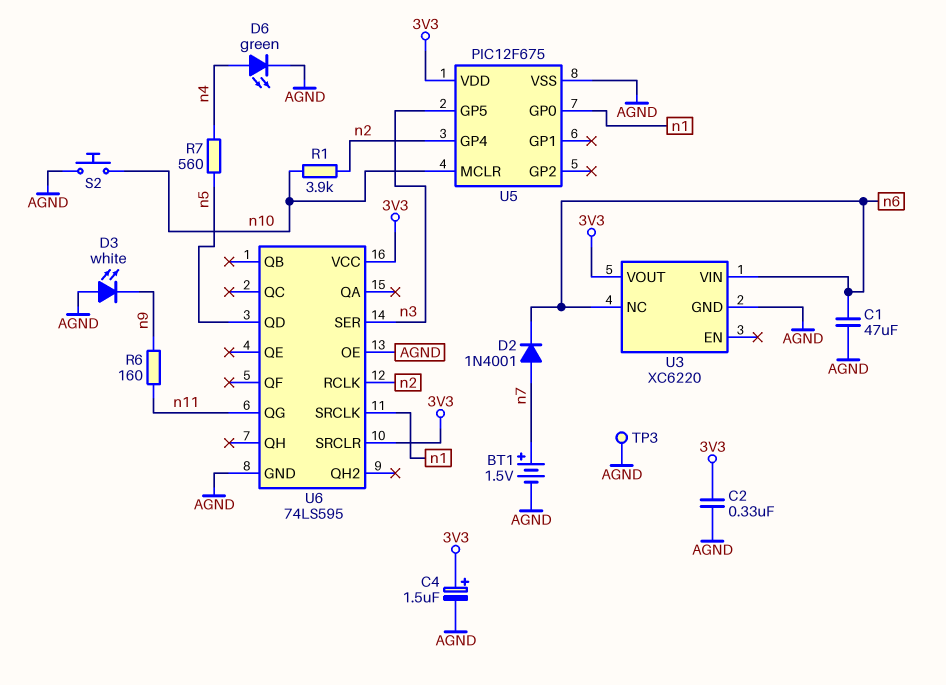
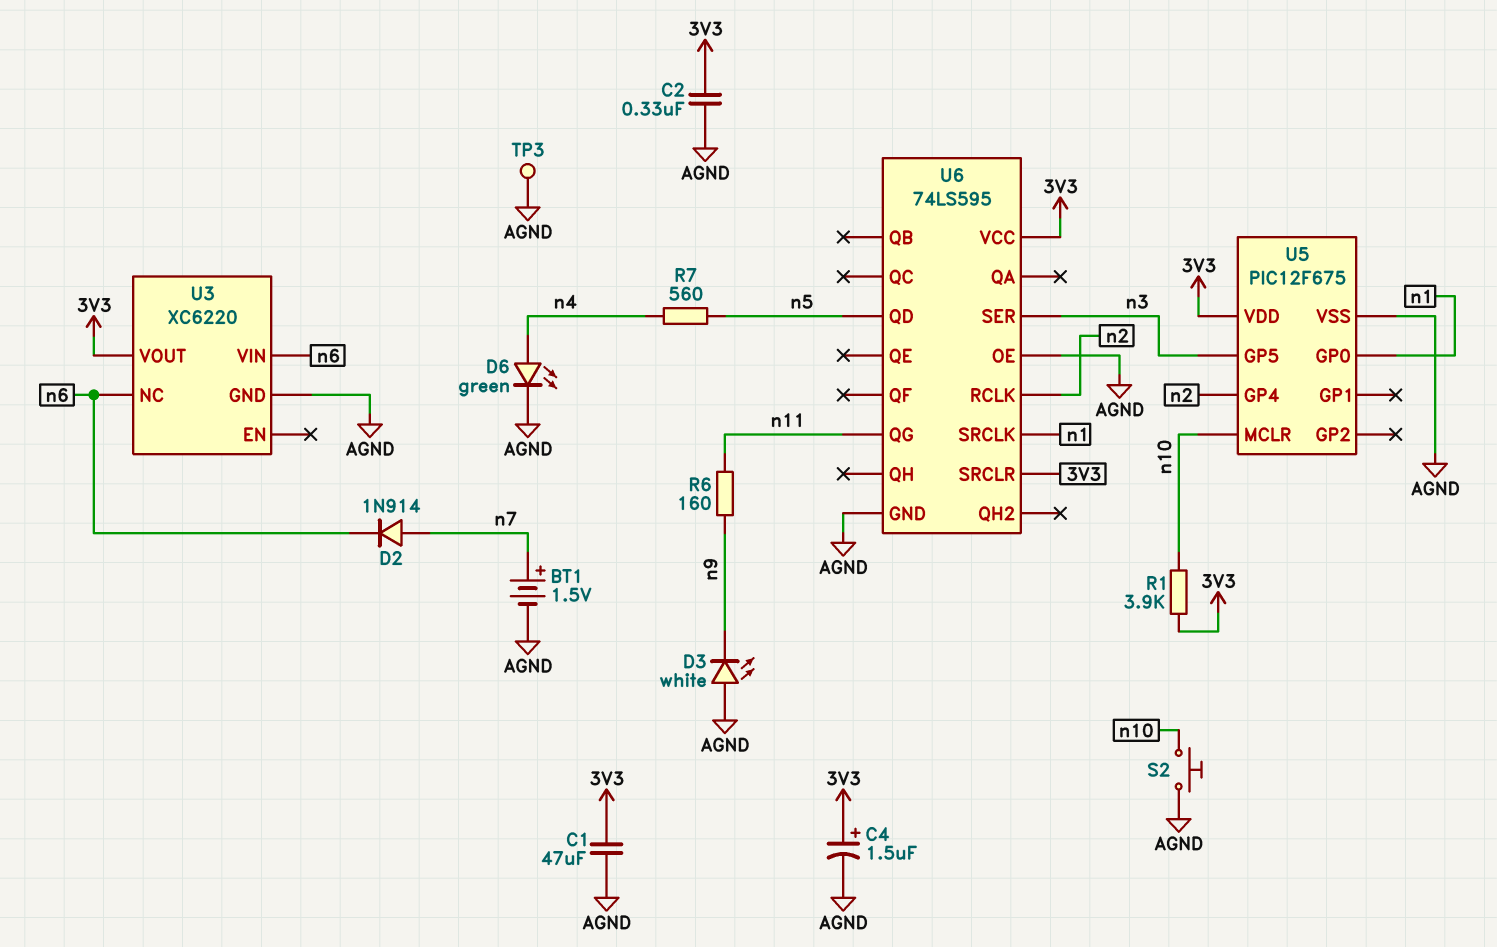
C1: 47uF (AGND, n6) -> 47uF (3V3, AGND)
D2: diode 1N4001 (A n7, K n6) -> diode 1N914 (A n7, K n6)
R1: 3.9k (n2, n10) -> 3.9k (3V3, n10)

